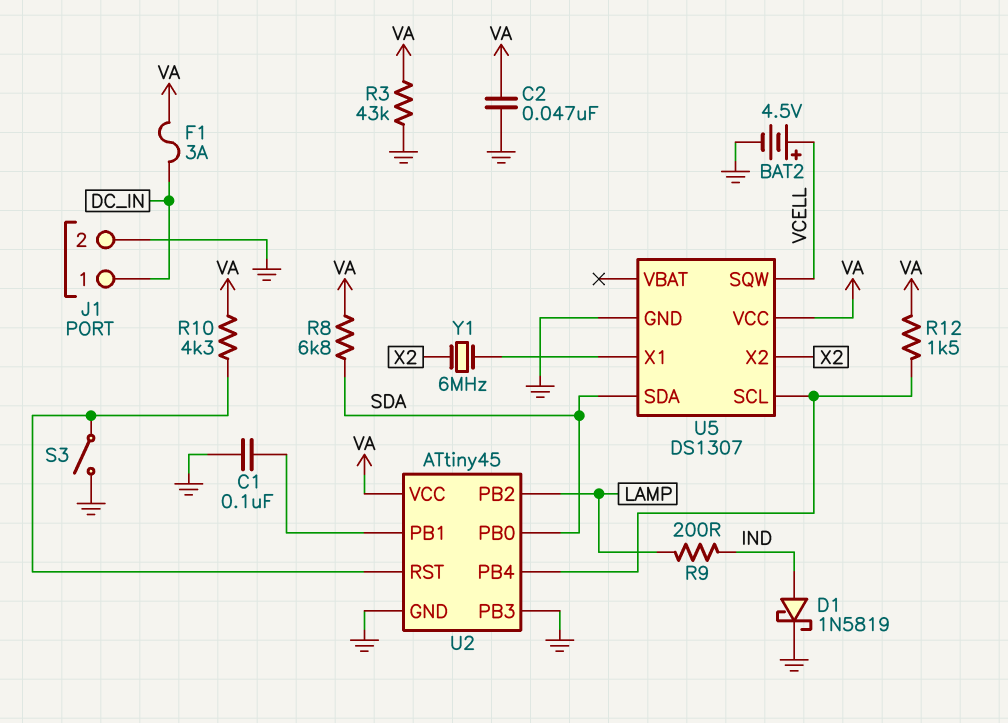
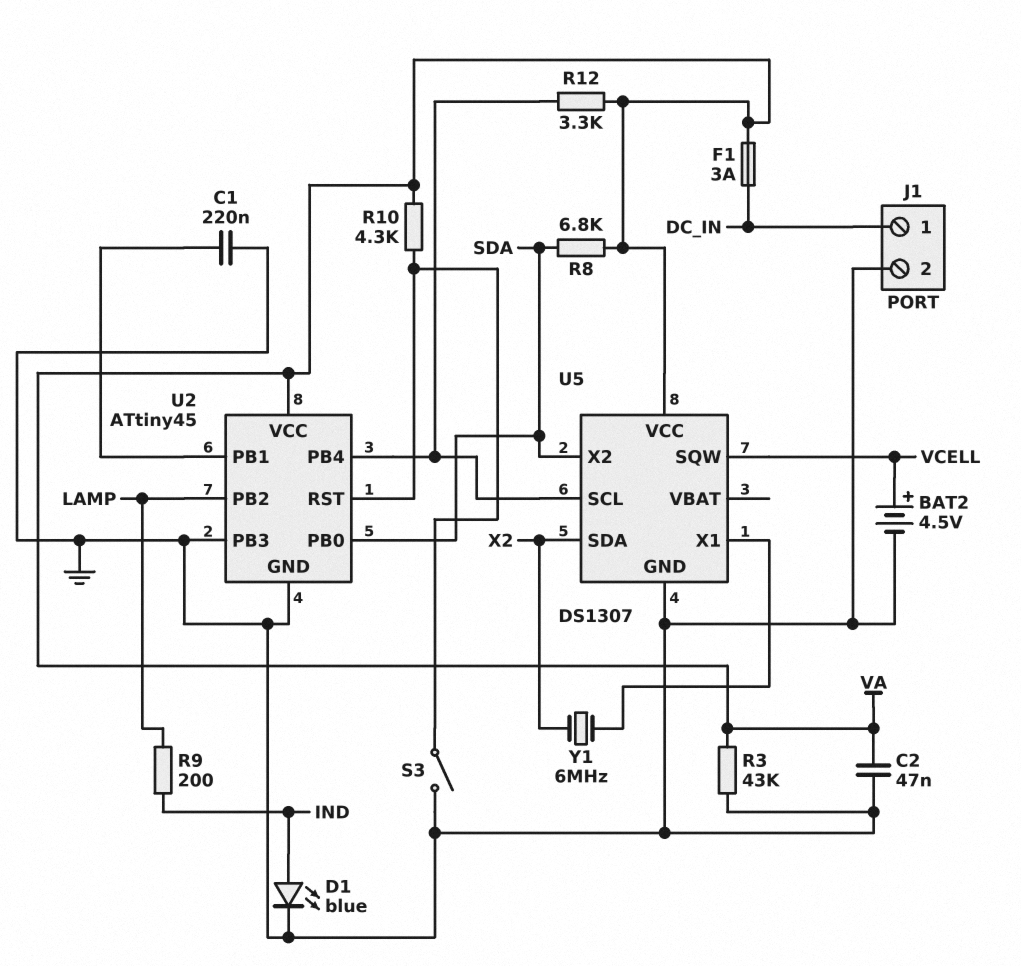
C1: 100nF (GND, U2/PB1) -> 220nF (GND, U2/PB1)
D1: schottky 1N5819 (A IND, K GND) -> LED blue (A IND, K GND)
R12: 1.5k (U2/PB4, VA) -> 3.3k (U2/PB4, VA)
U5 pin SDA: SDA -> X2
U5 pin X2: X2 -> SDA

